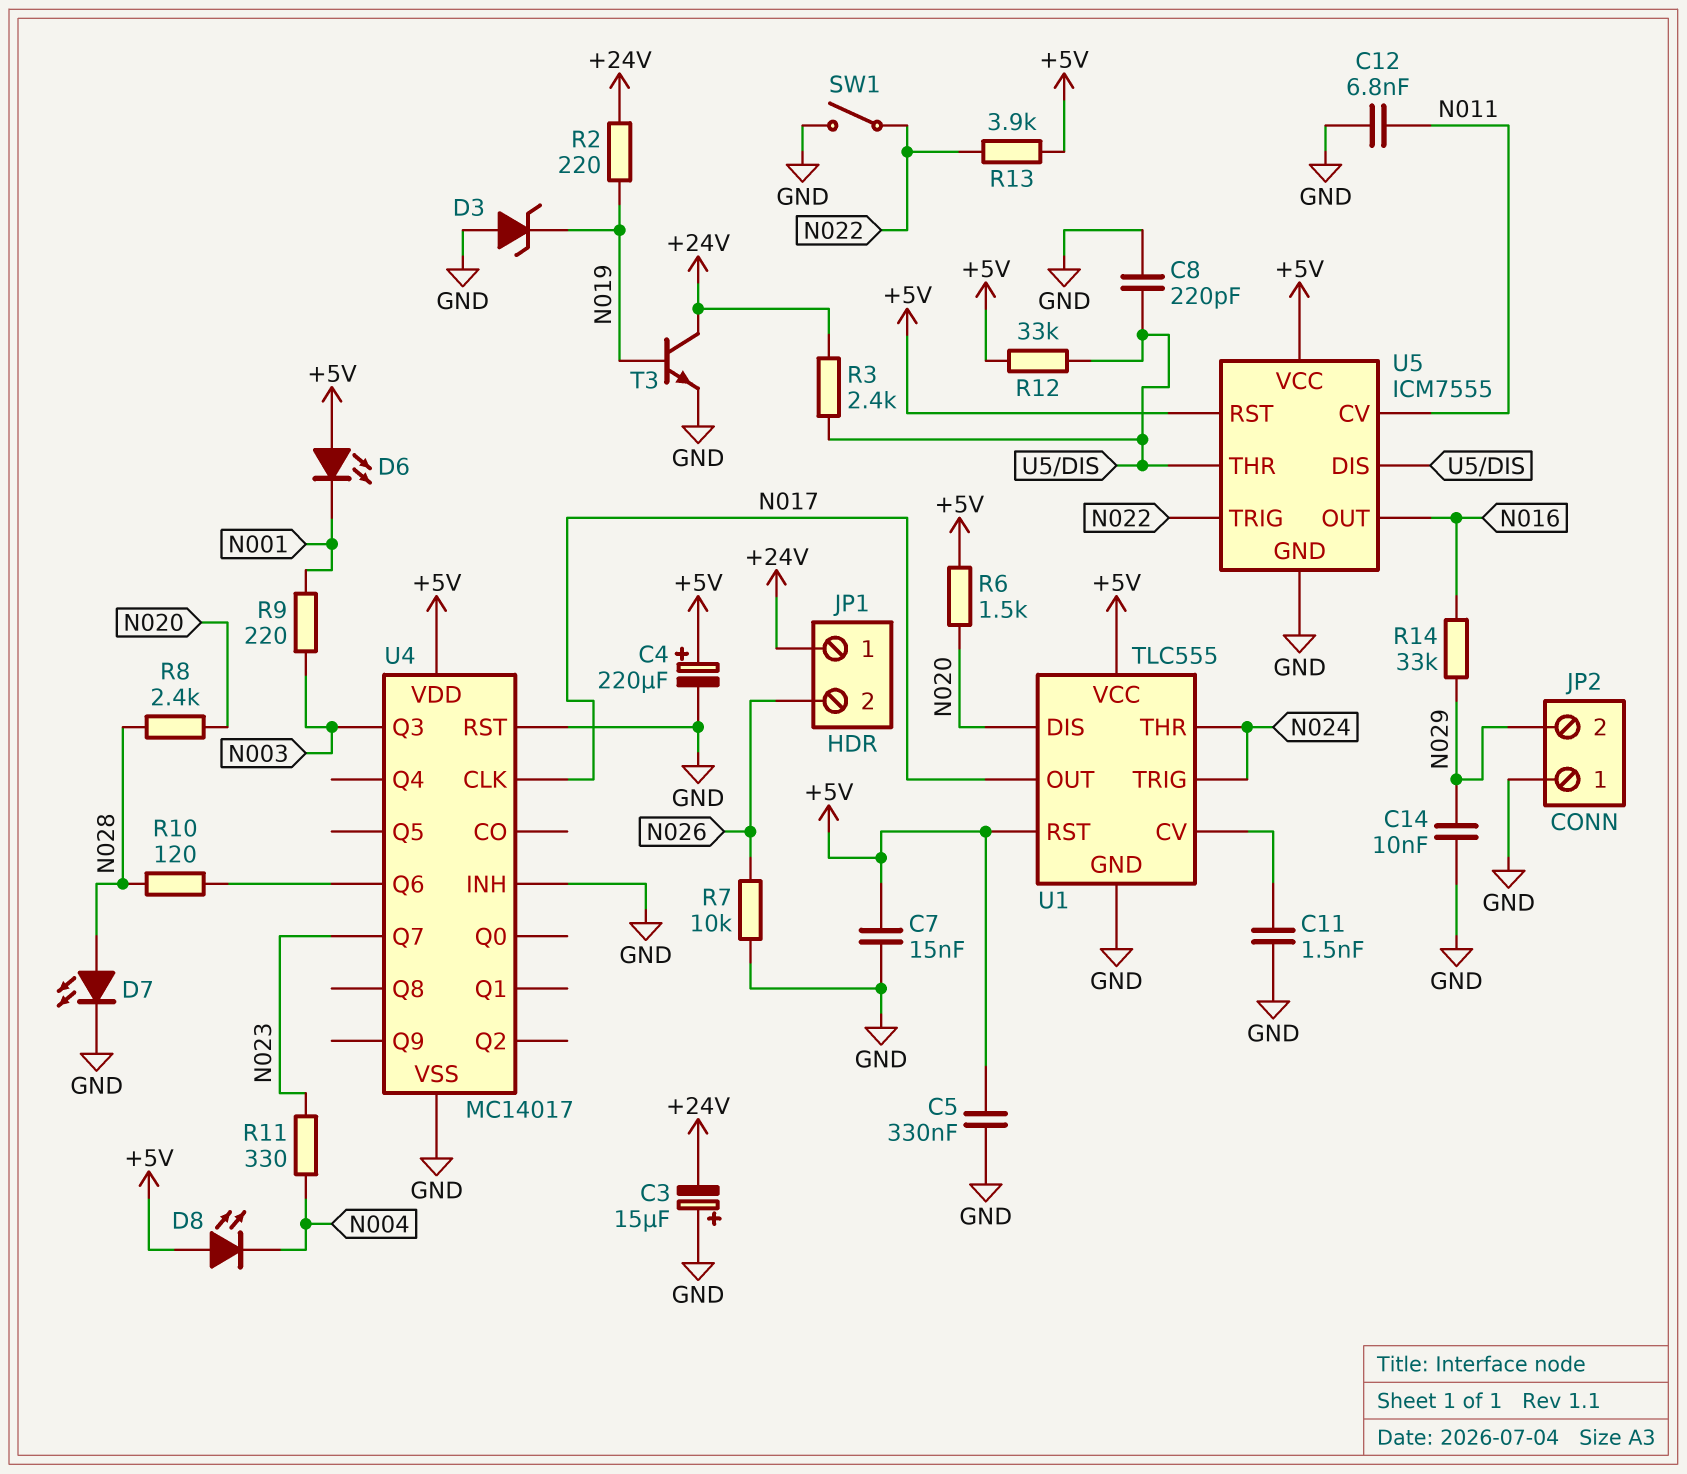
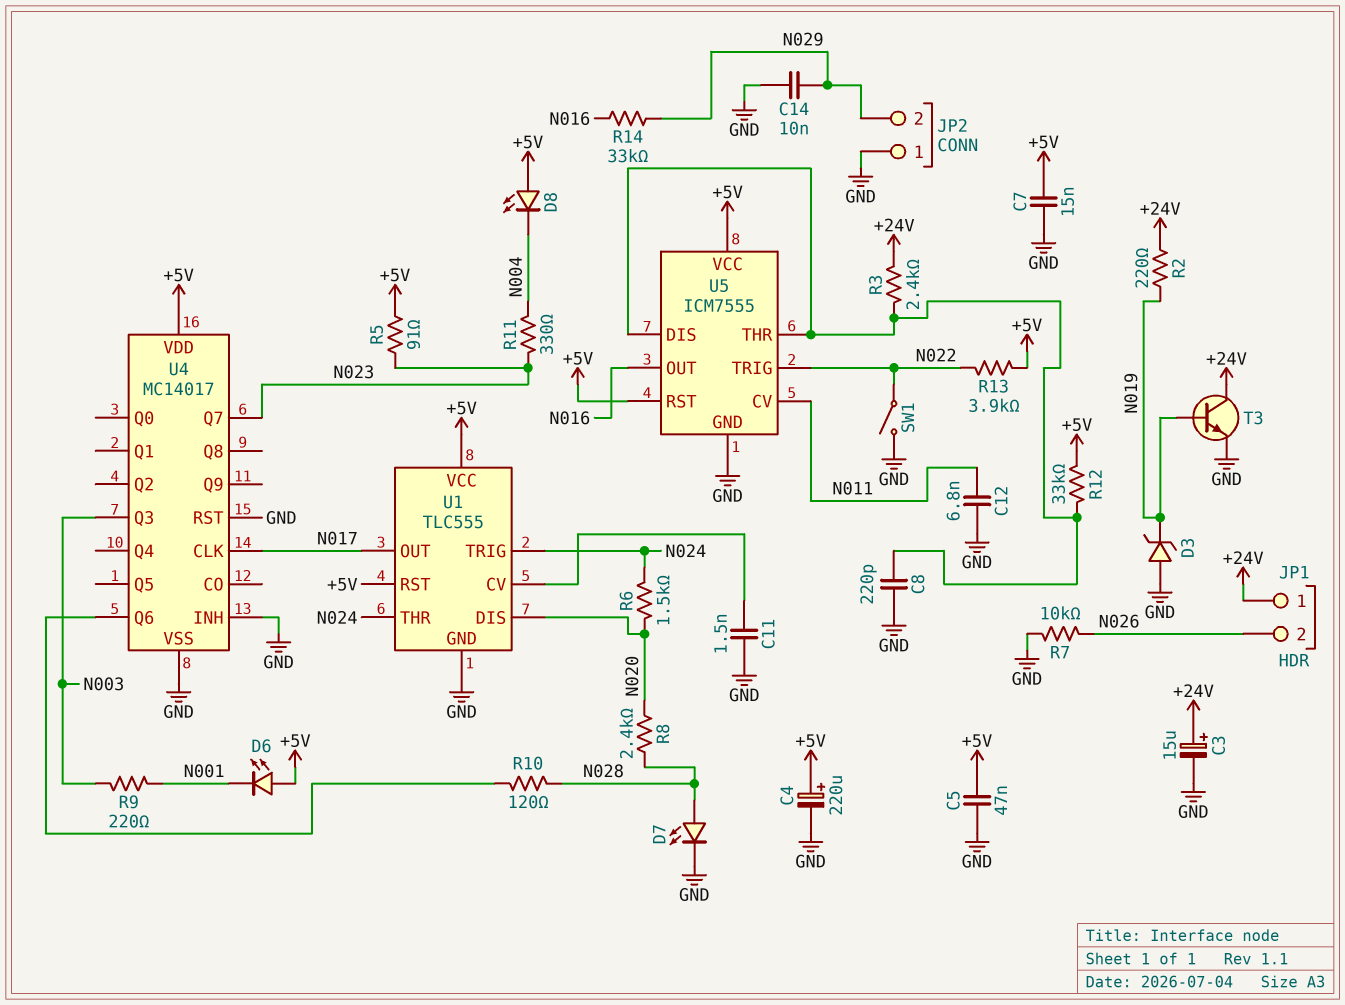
C3: 15uF (plus GND, minus +24V) -> 15uF (plus +24V, minus GND)
C5: 330nF (+5V, GND) -> 47nF (+5V, GND)
R5: none -> 91 (+5V, N023)
R6: 1.5k (+5V, N020) -> 1.5k (N020, N024)

